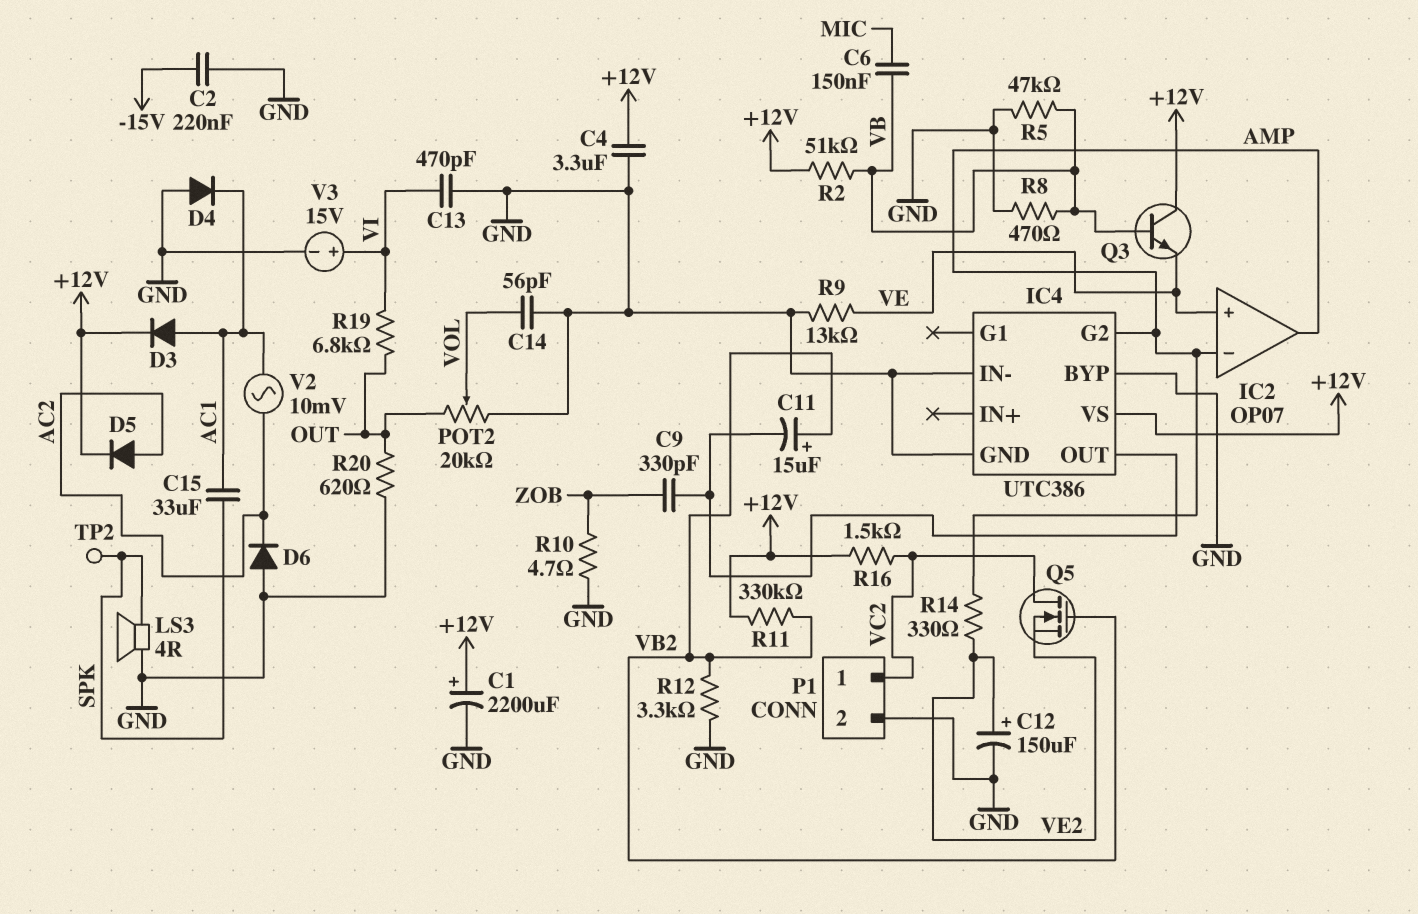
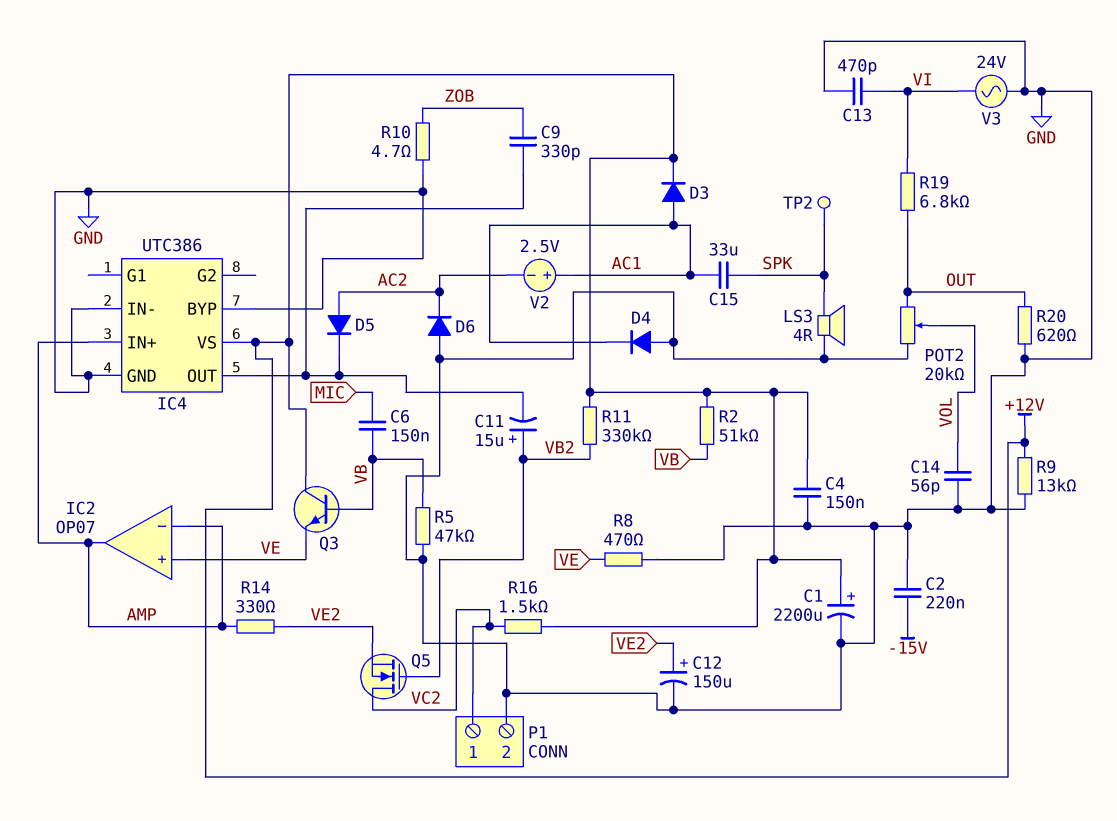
C4: 3.3uF (+12V, GND) -> 150nF (+12V, GND)
D5: diode (A AC2, K +12V) -> diode (A AC2, K IC4/OUT)
IC4 pin G2: AMP -> none
IC4 pin IN+: none -> AMP
R8: 470 (GND, VB) -> 470 (GND, VE)
R9: 13k (GND, VE) -> 13k (+12V, GND)
R12: 3.3k (GND, VB2) -> none
V2: AC 10mV (AC1, AC2) -> 2.5V (plus AC1, minus AC2)
V3: 15V (plus VI, minus GND) -> AC 24V (GND, VI)

